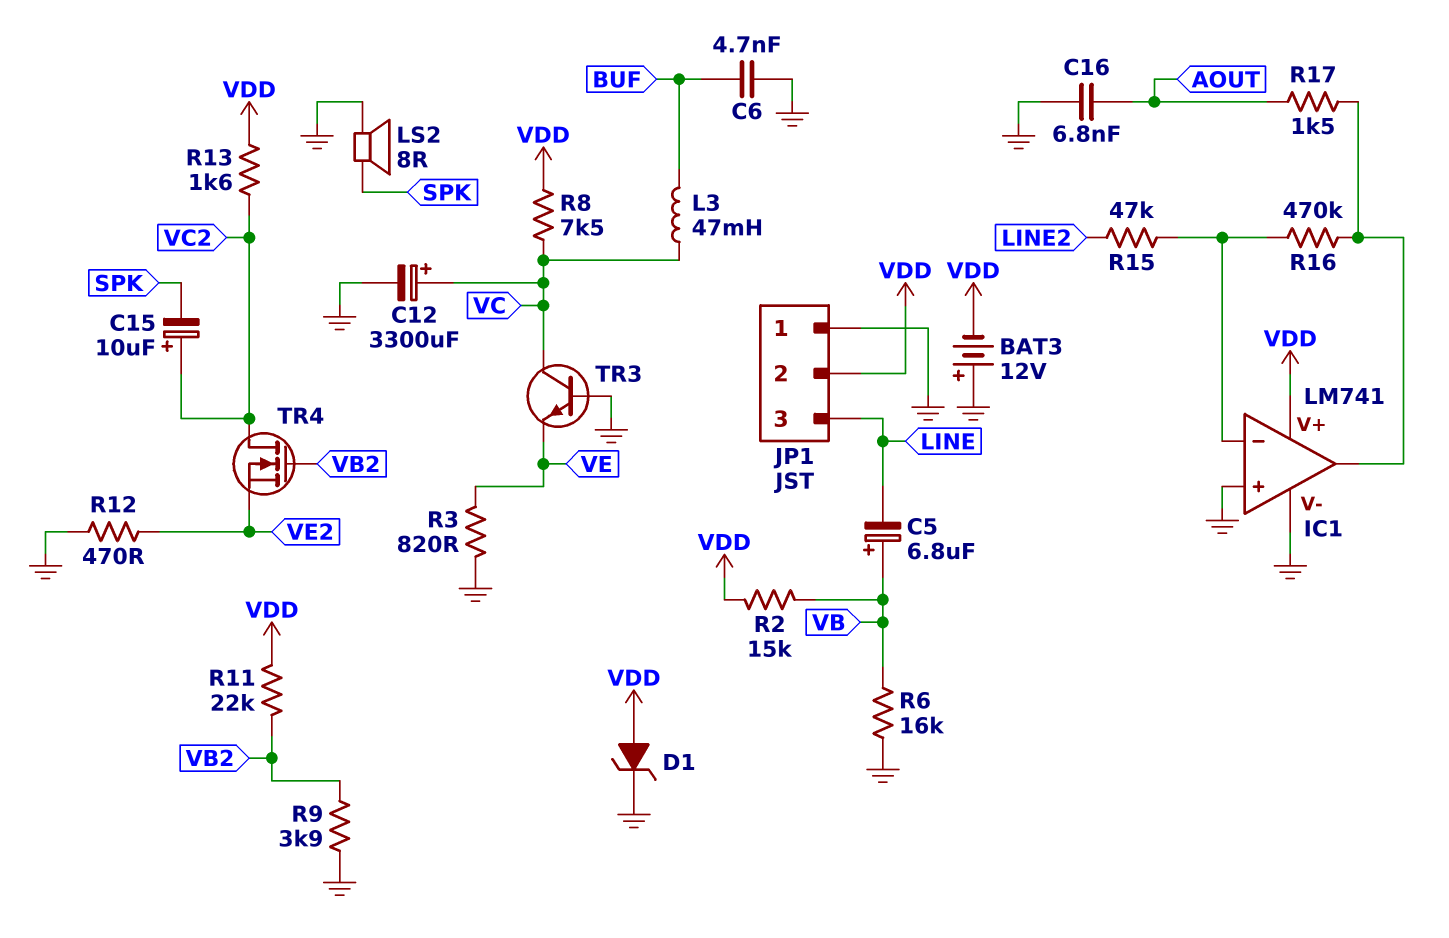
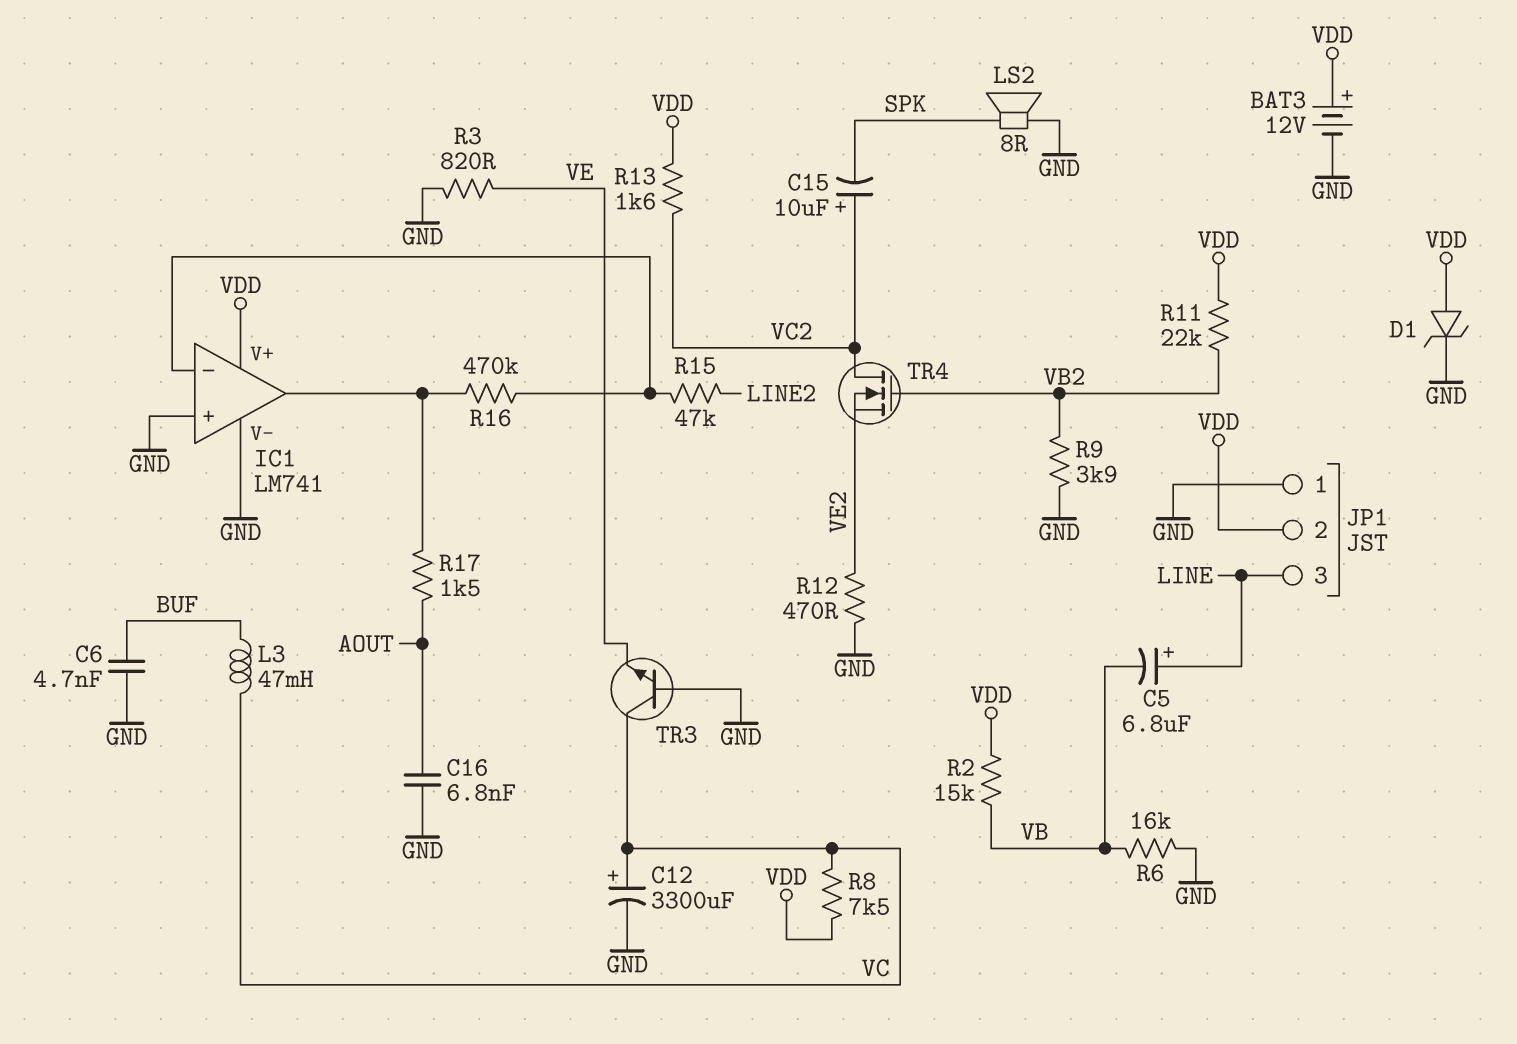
BAT3: 12V (plus GND, minus VDD) -> 12V (plus VDD, minus GND)
C5: 6.8uF (plus VB, minus LINE) -> 6.8uF (plus LINE, minus VB)

